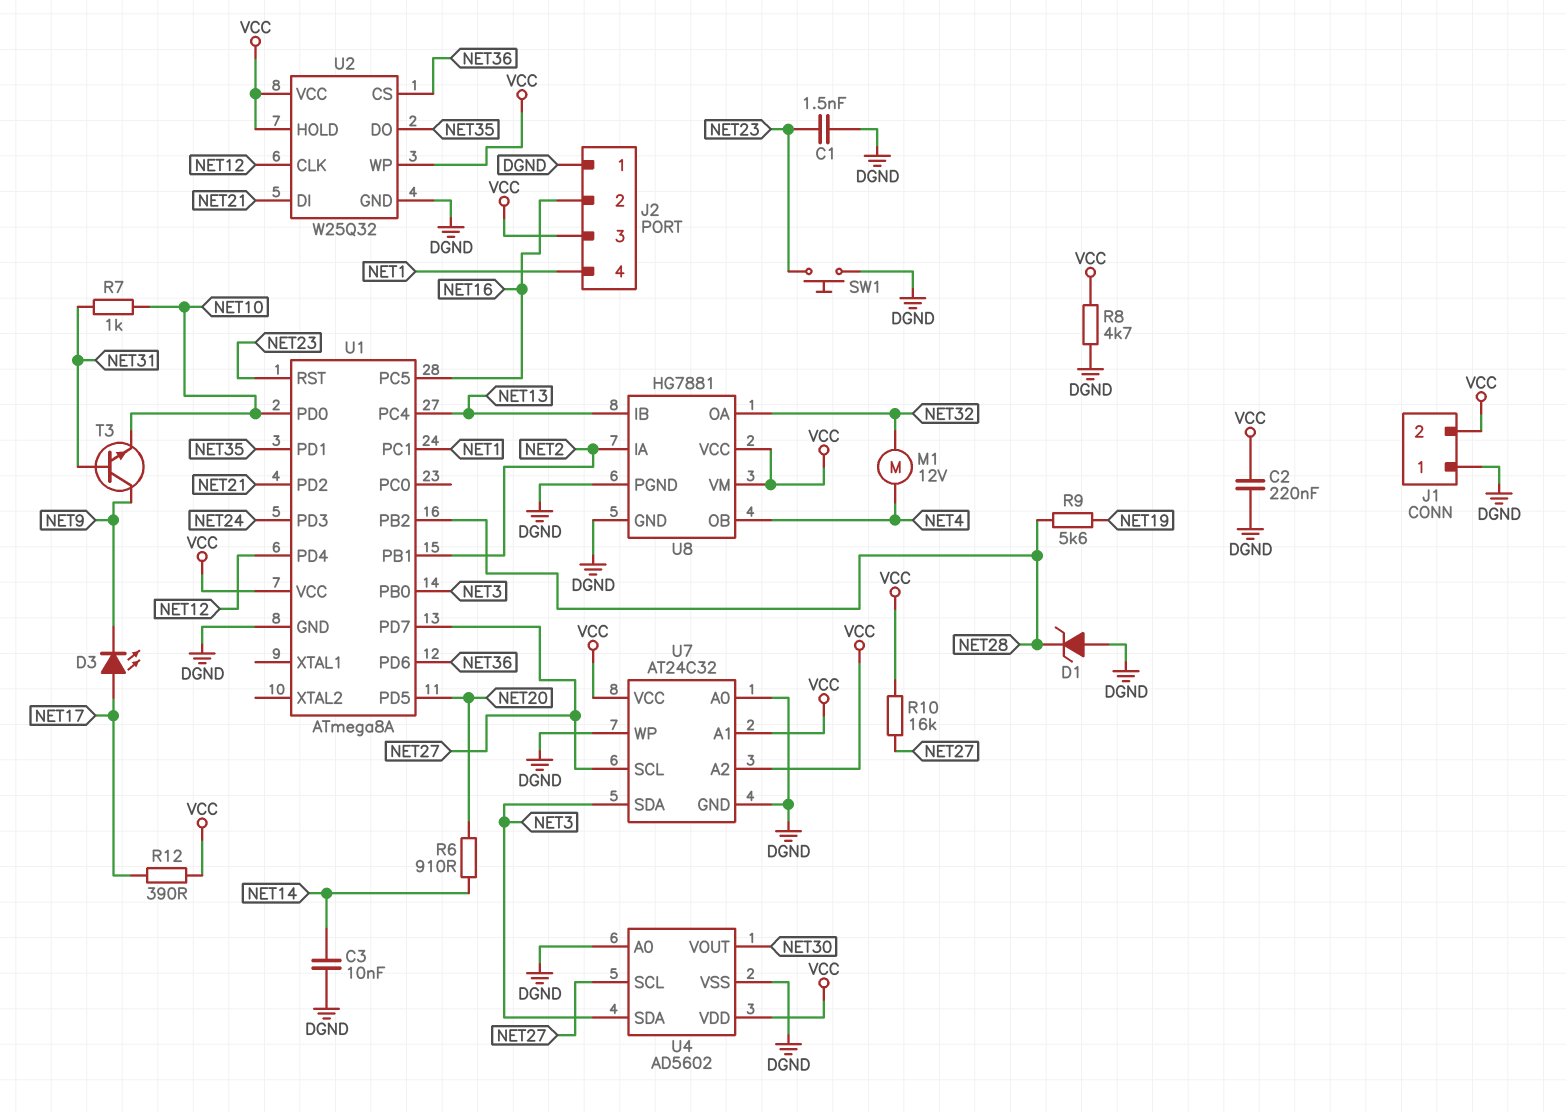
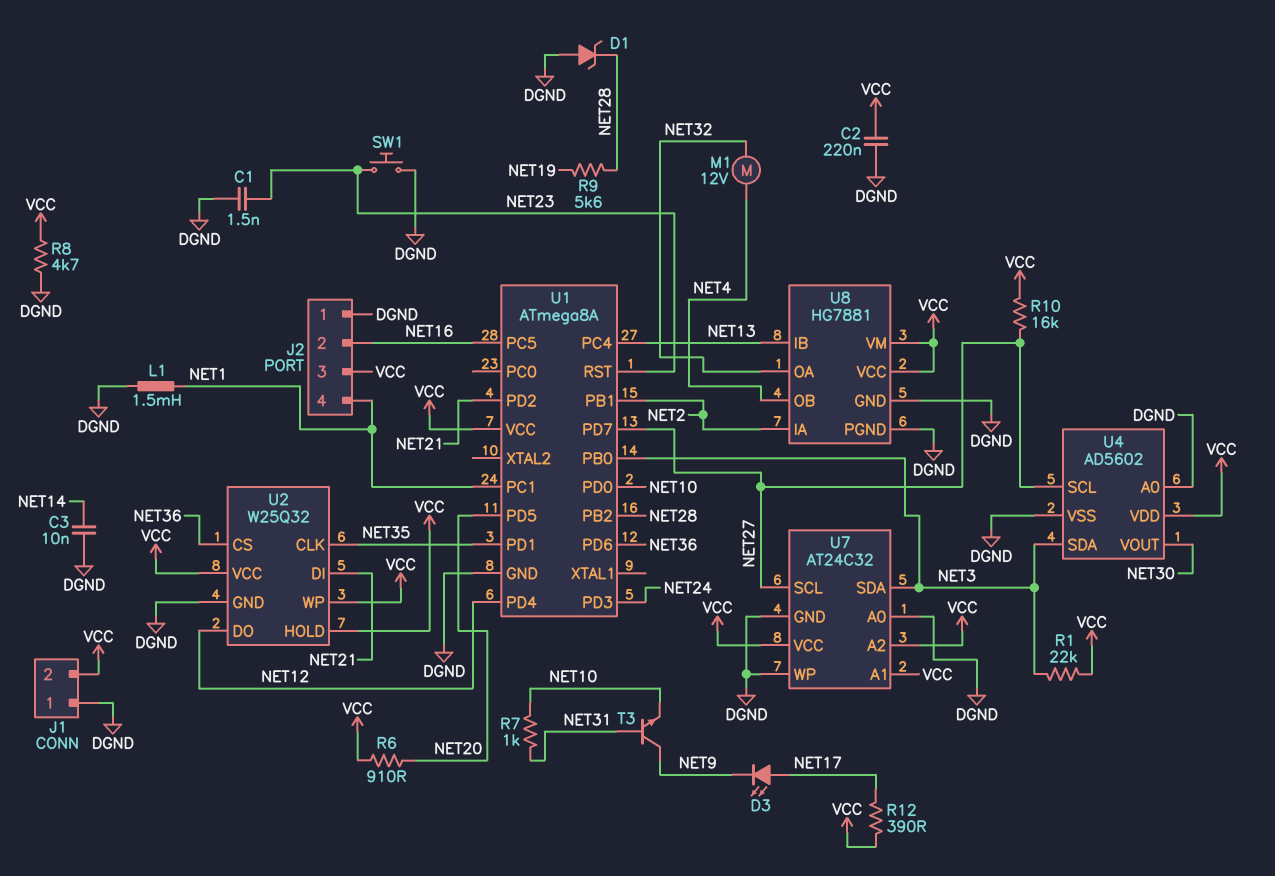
L1: none -> 1.5mH (DGND, NET1)
R1: none -> 22k (NET3, VCC)
R6: 910 (NET14, NET20) -> 910 (NET20, VCC)
U2 pin CLK: NET12 -> NET35
U2 pin DO: NET35 -> NET12

